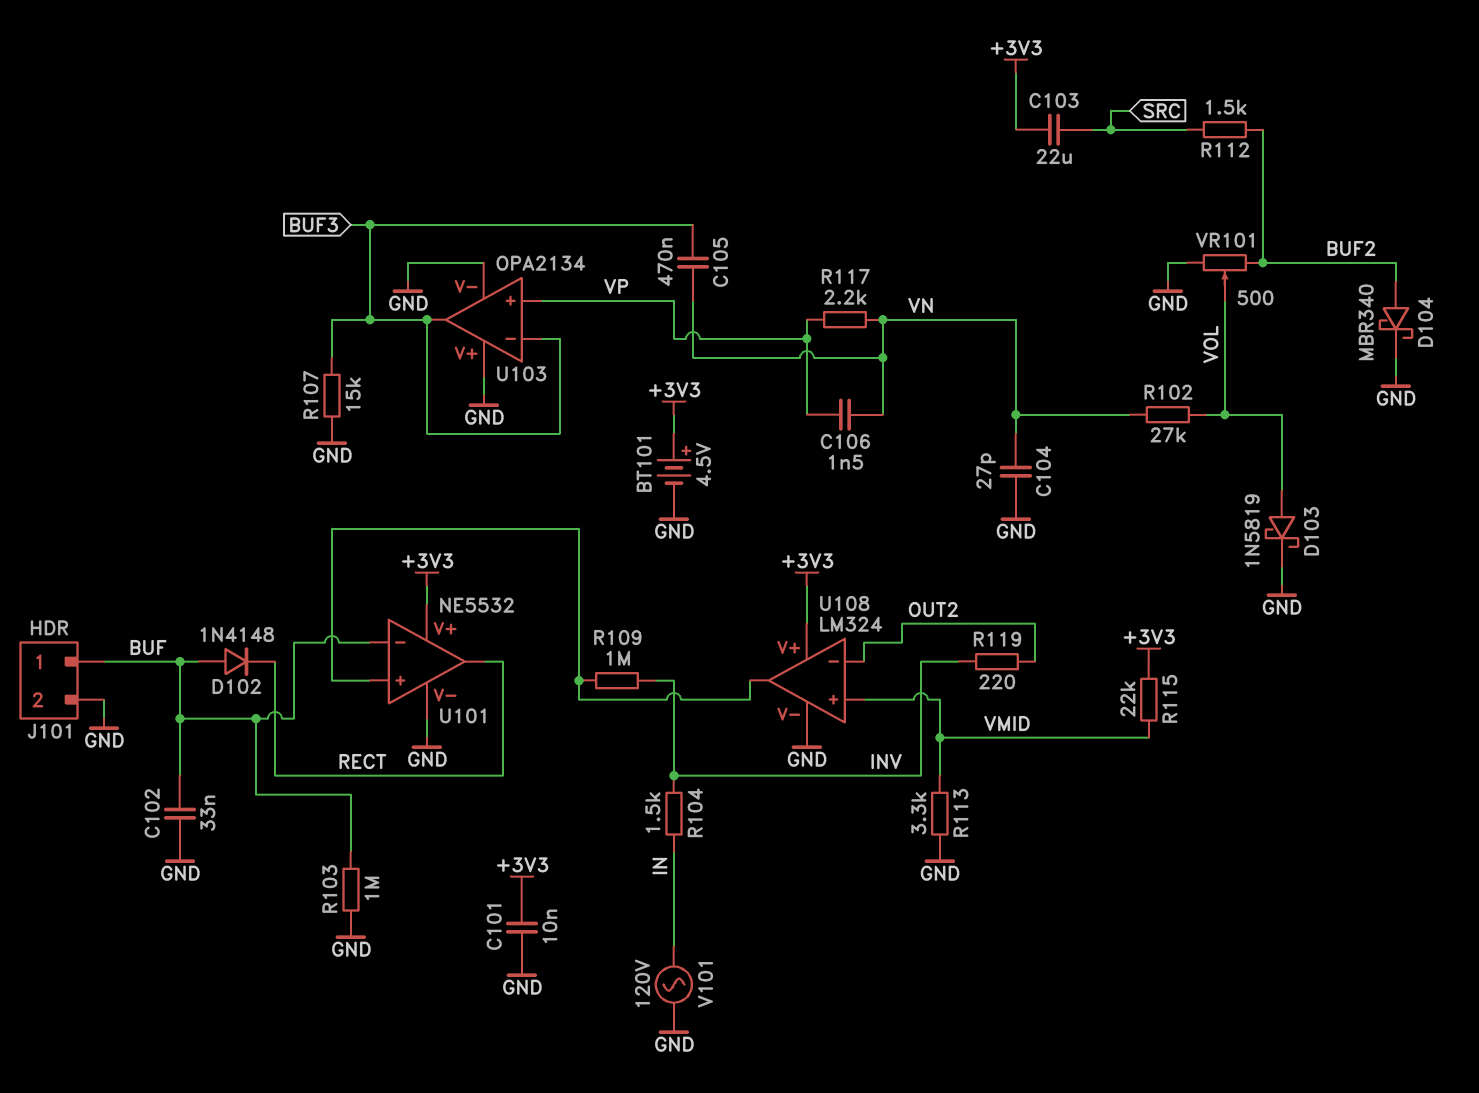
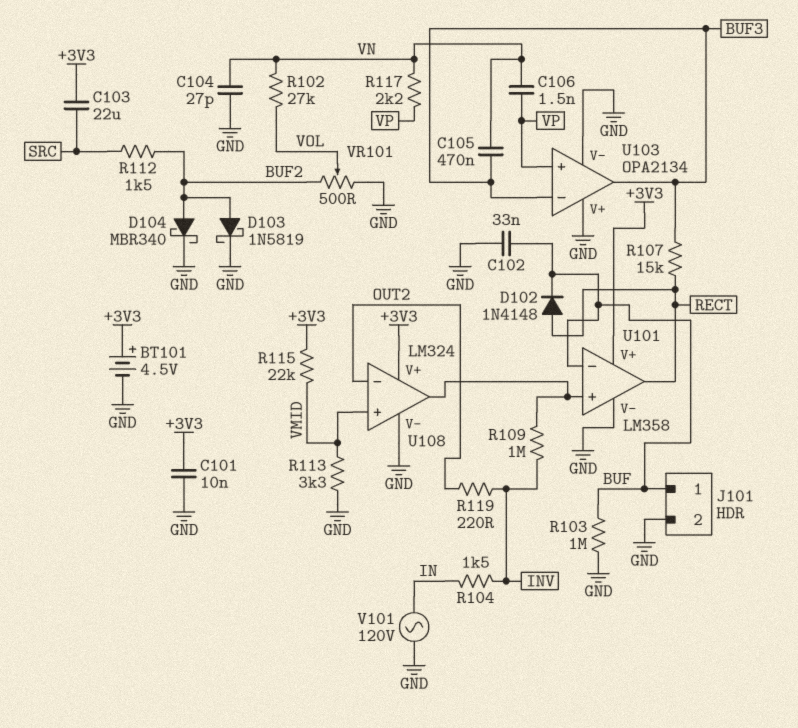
D102: diode 1N4148 (A BUF, K RECT) -> diode 1N4148 (A RECT, K BUF)
D103: schottky 1N5819 (A VOL, K GND) -> schottky 1N5819 (A BUF2, K GND)
R107: 15k (BUF3, GND) -> 15k (BUF3, RECT)
U101: NE5532 -> LM358

